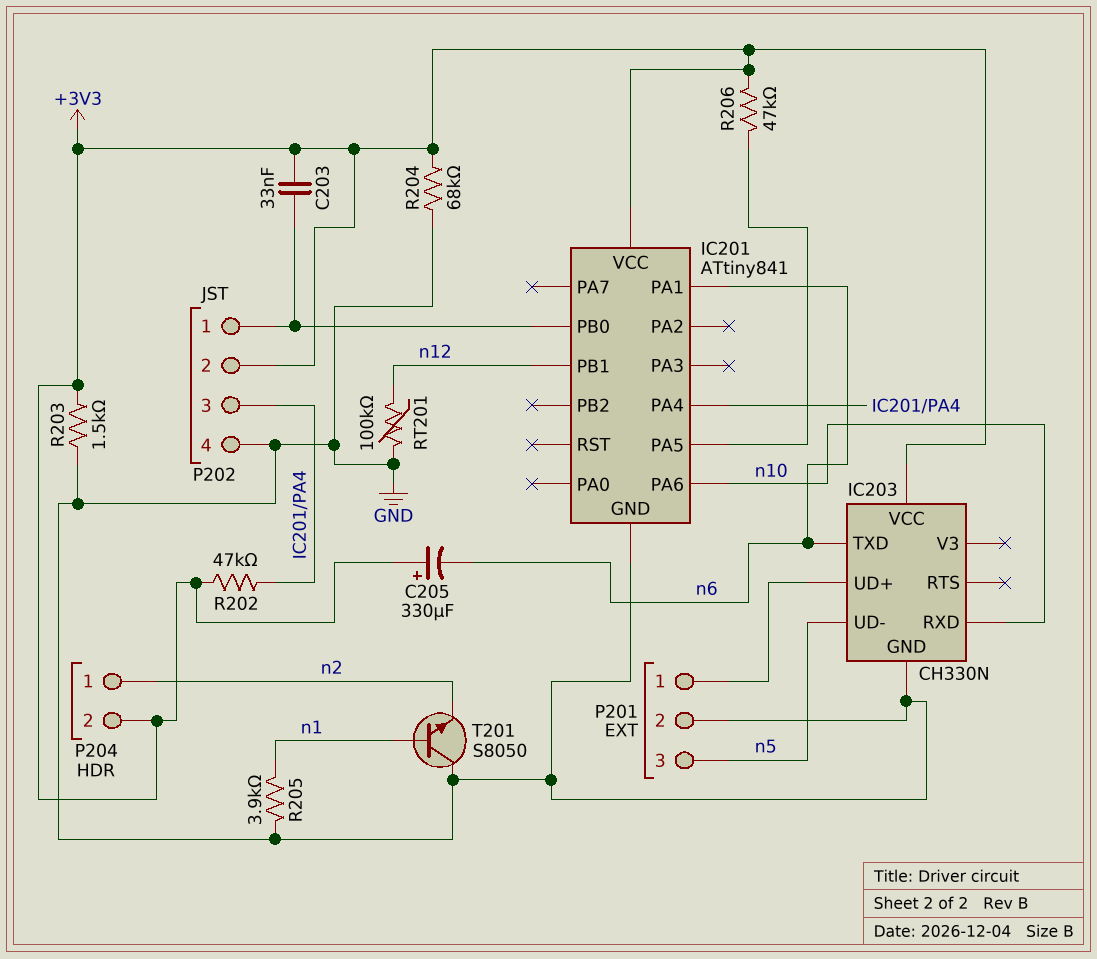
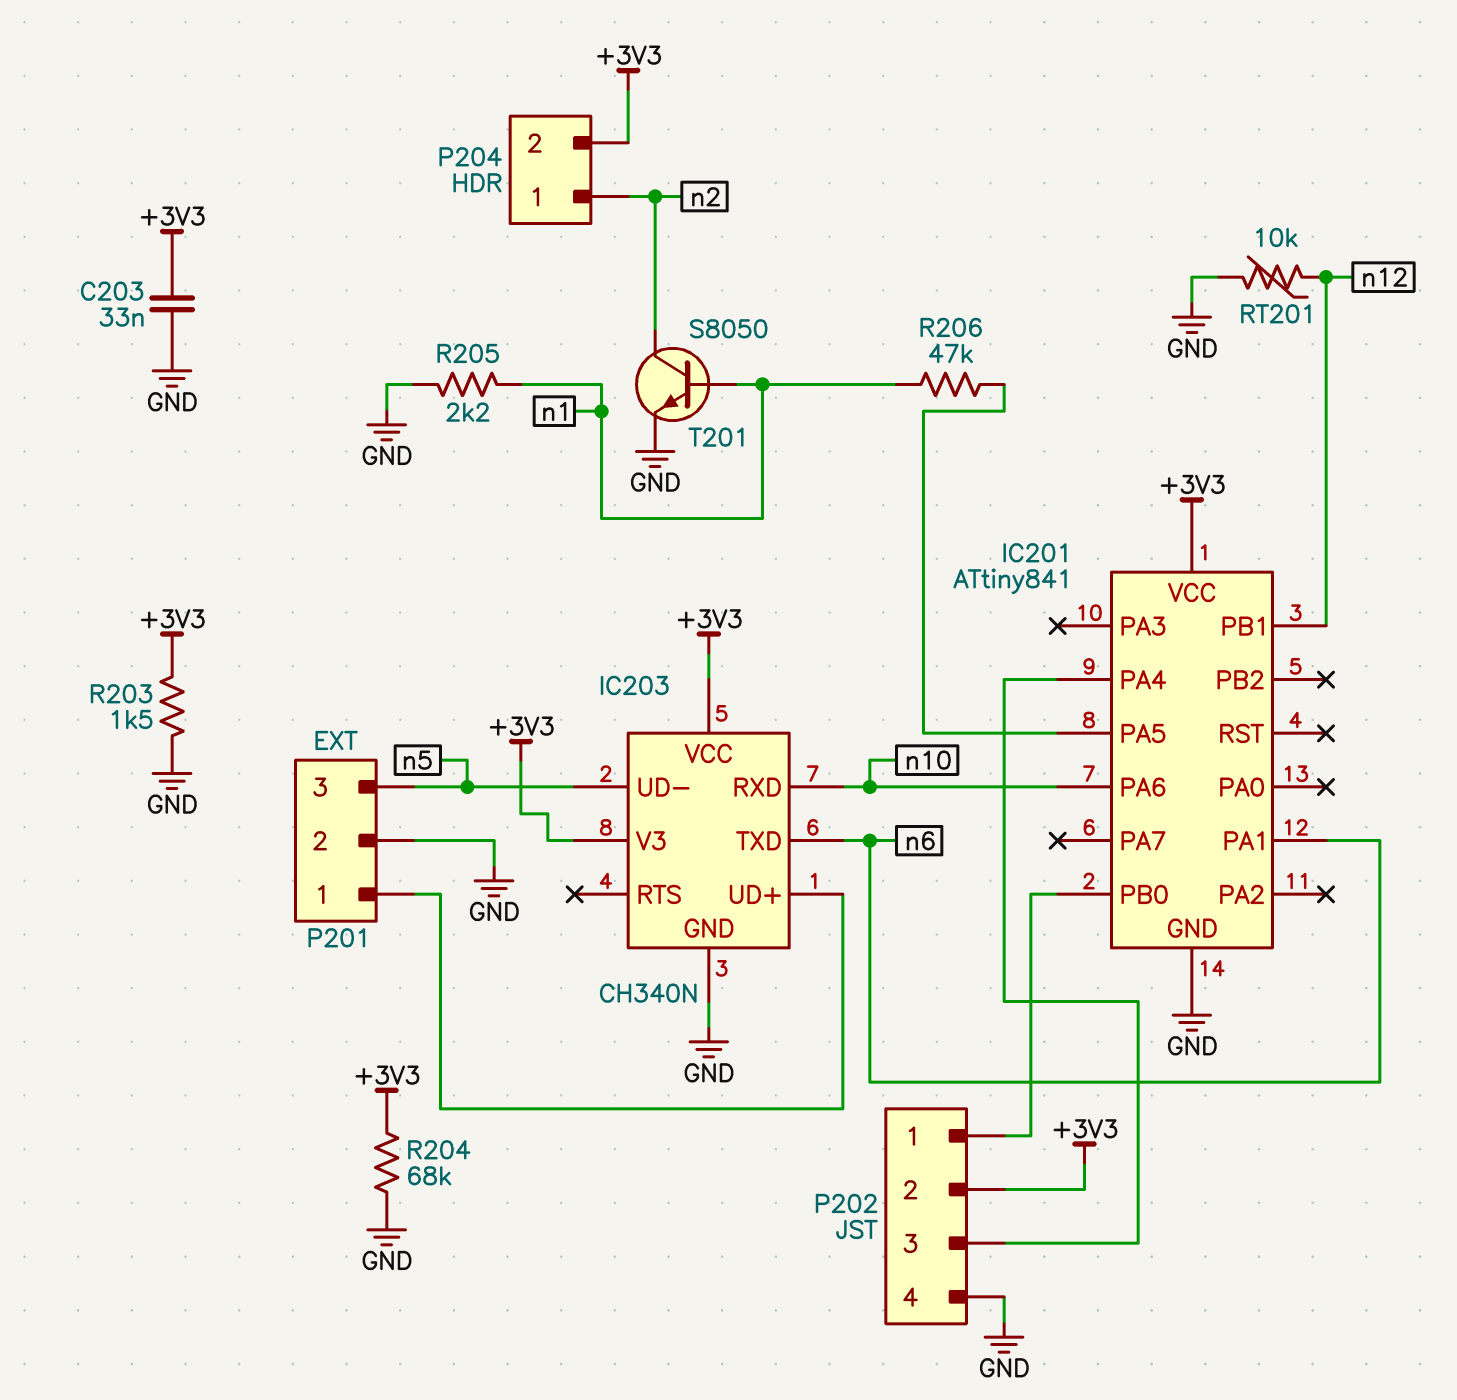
C203: 33nF (+3V3, IC201/PB0) -> 33nF (+3V3, GND)
C205: 330uF (plus +3V3, minus n6) -> none
IC203: CH330N -> CH340N
IC203 pin V3: none -> +3V3
R202: 47k (+3V3, IC201/PA4) -> none
R205: 3.9k (GND, n1) -> 2.2k (GND, n1)
R206: 47k (+3V3, IC201/PA5) -> 47k (IC201/PA5, n1)
RT201: 100k (GND, n12) -> 10k (GND, n12)
T201: NPN S8050 (B n1, C GND, E n2) -> NPN S8050 (B n1, C n2, E GND)

